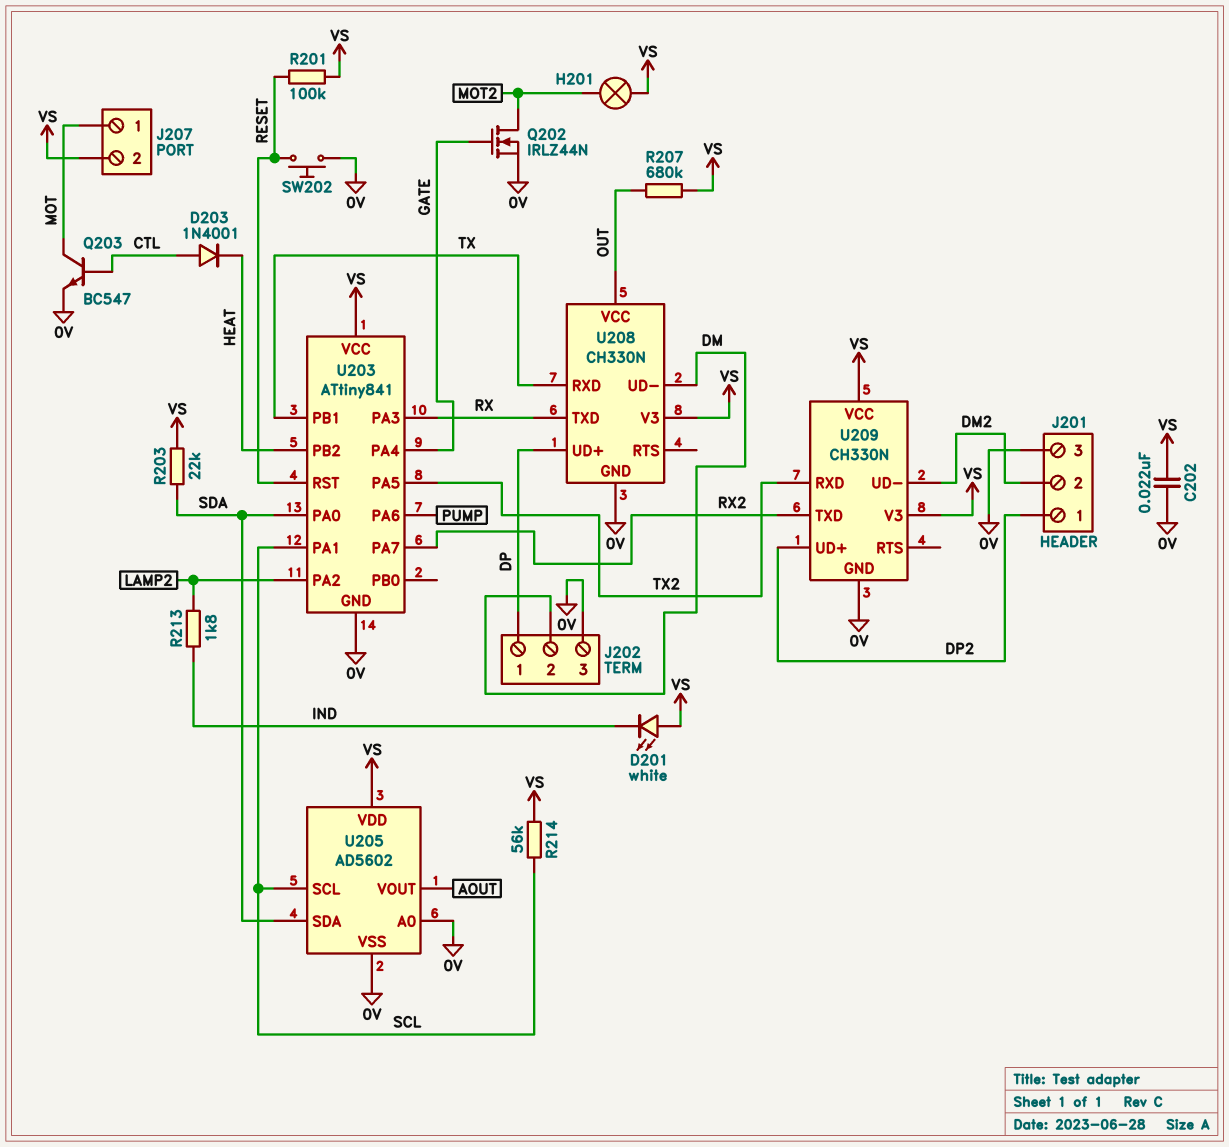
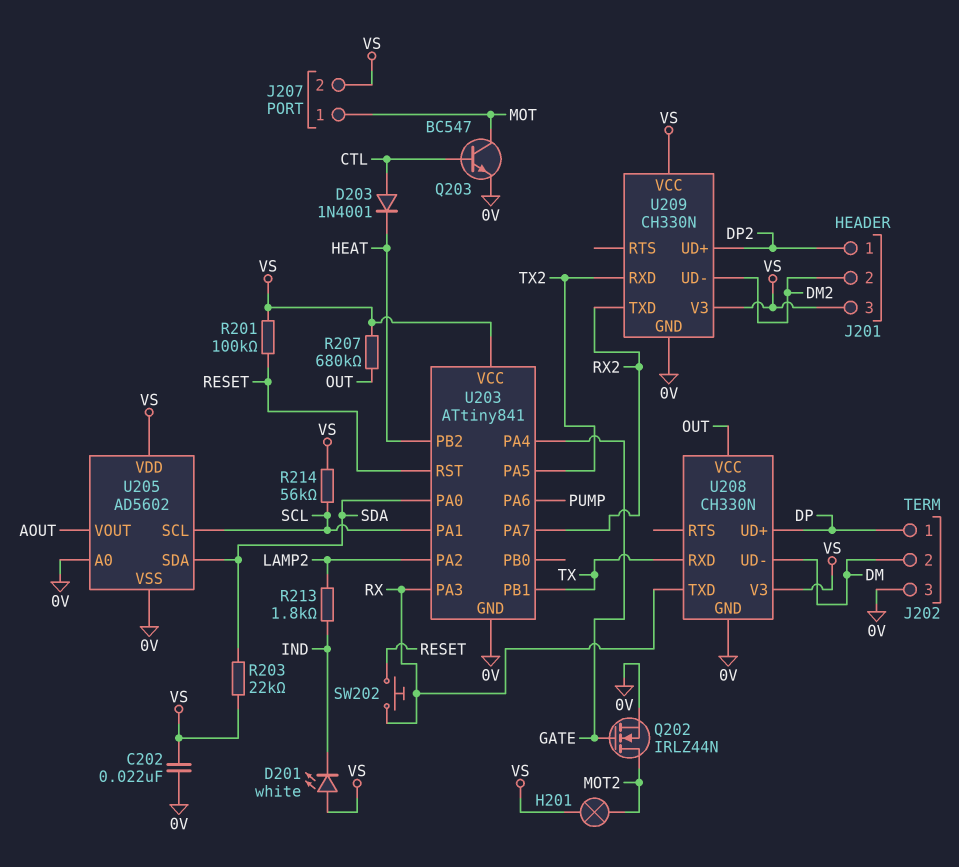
J201 pin 3: 0V -> VS
SW202: button (0V, RESET) -> button (RESET, RX)

